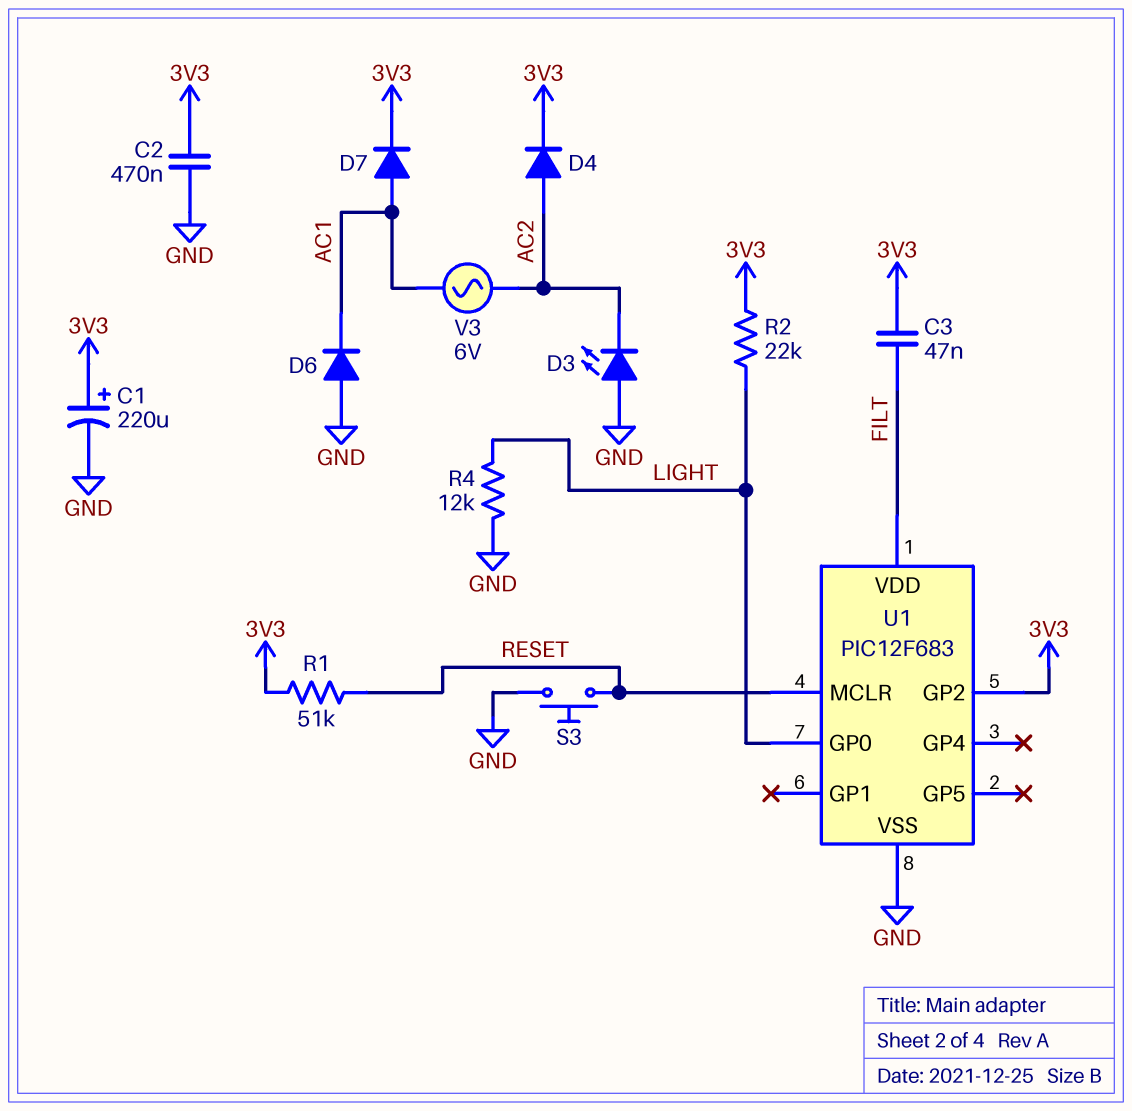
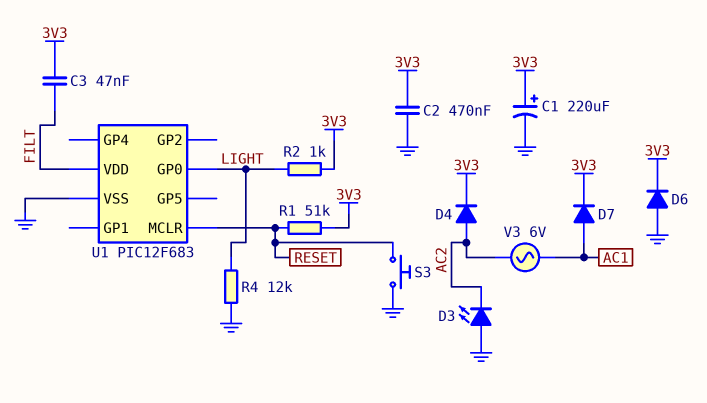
D6: diode (A GND, K AC1) -> diode (A GND, K 3V3)
R2: 22k (3V3, LIGHT) -> 1k (3V3, LIGHT)
U1 pin GP2: 3V3 -> none

